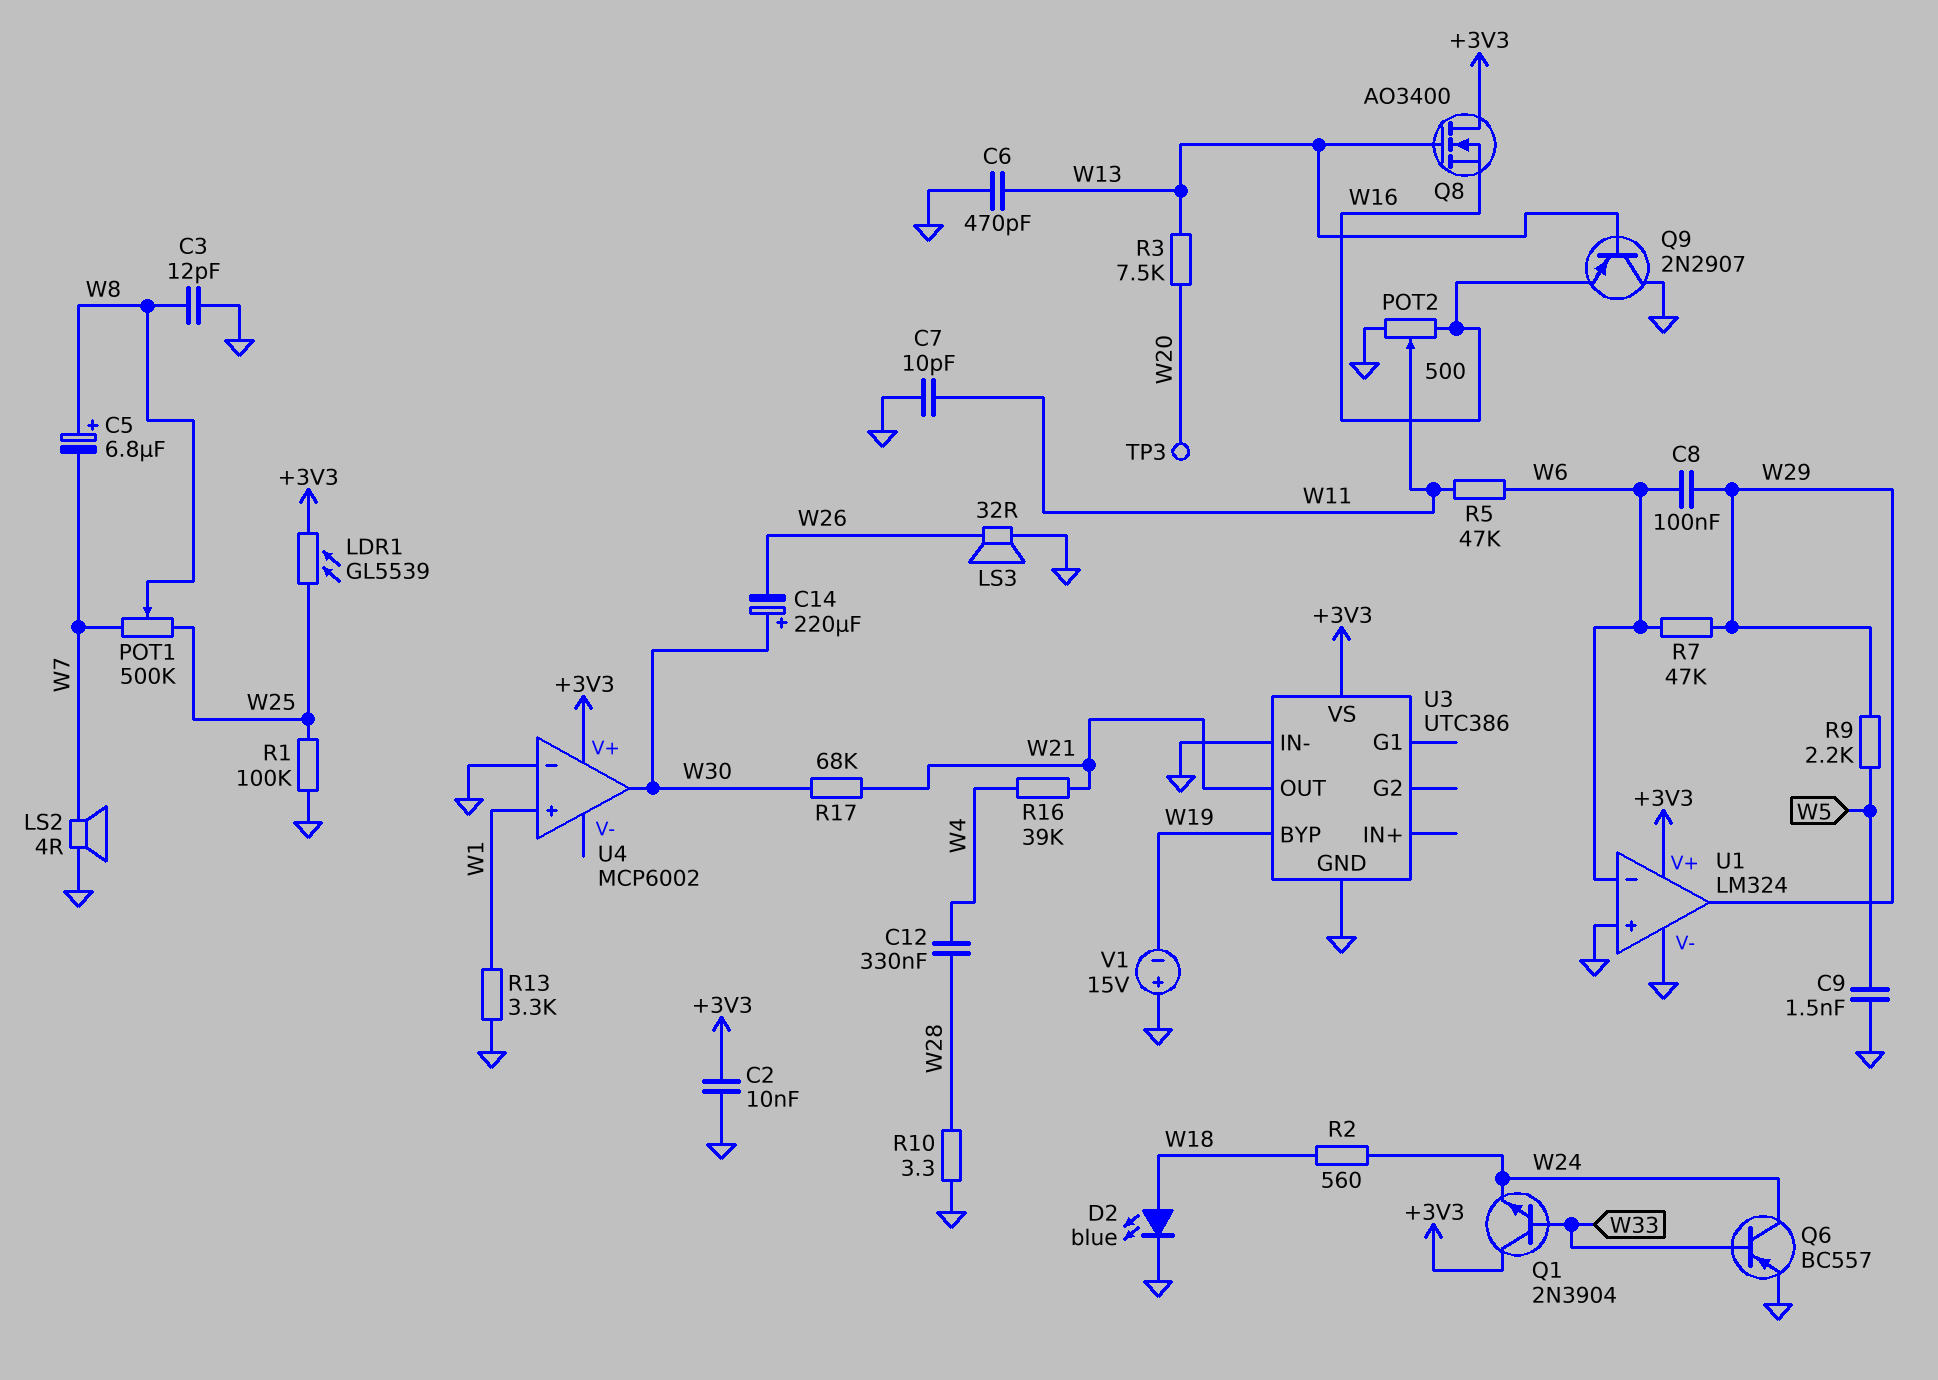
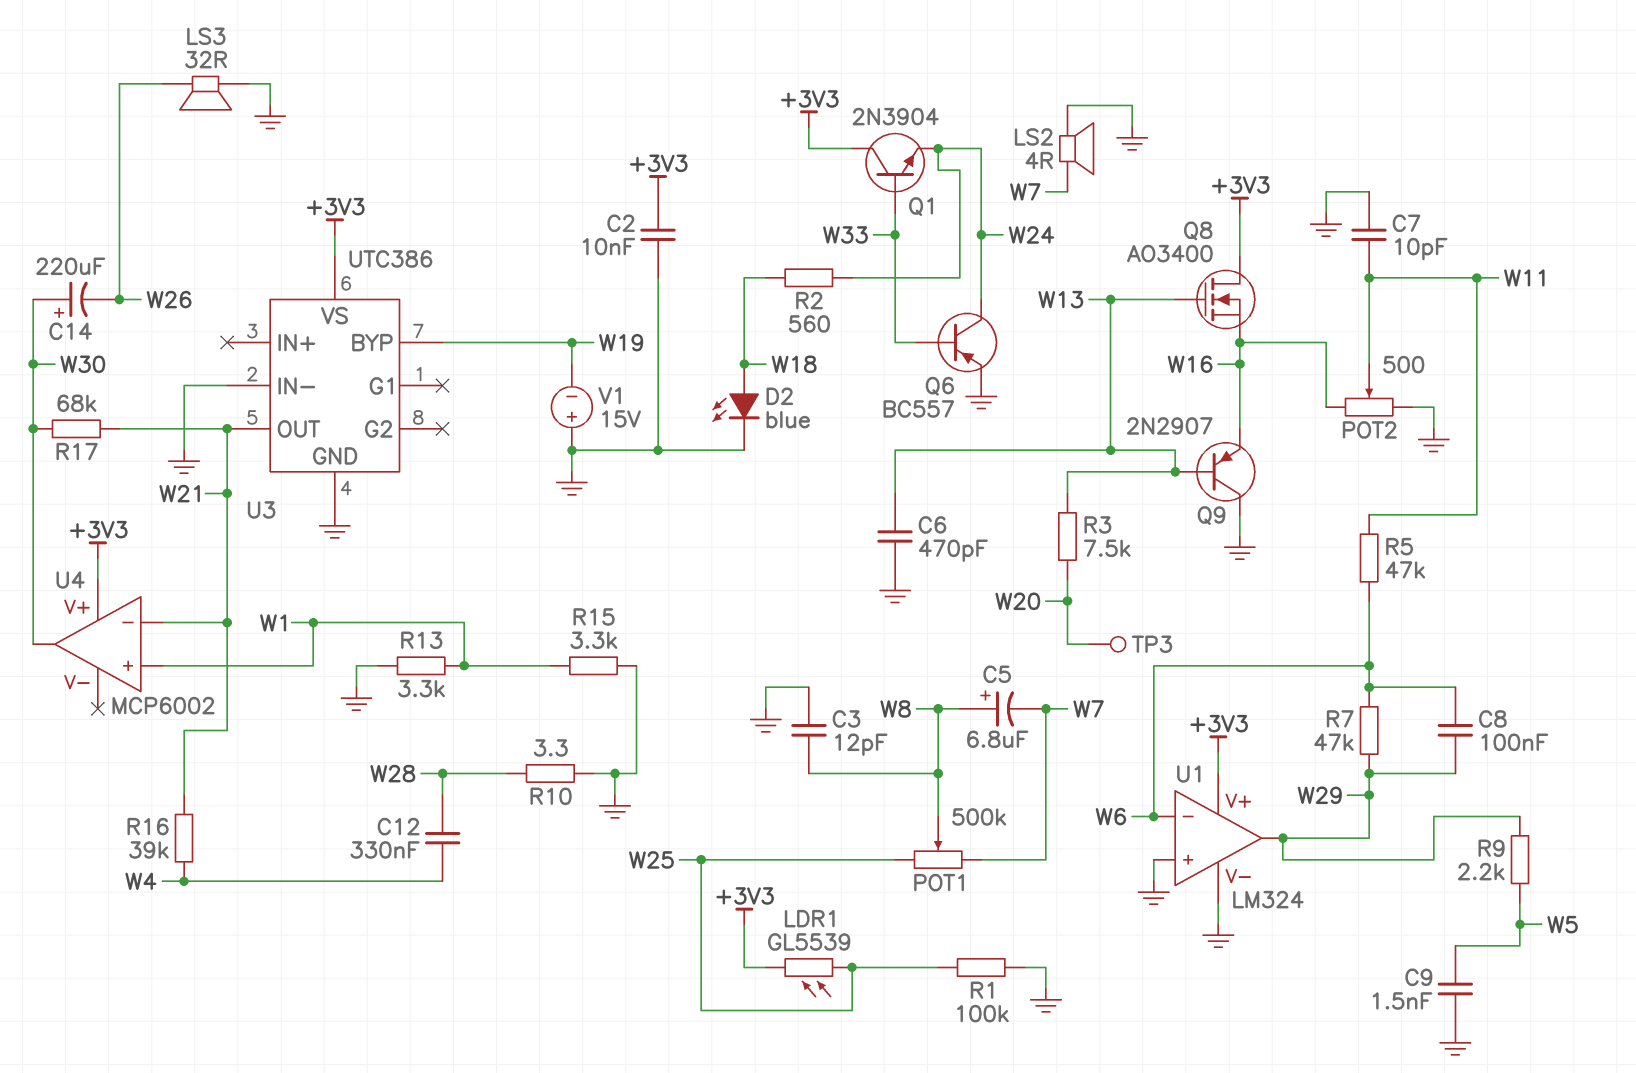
R15: none -> 3.3k (GND, W1)
U4 pin in-: GND -> W21

